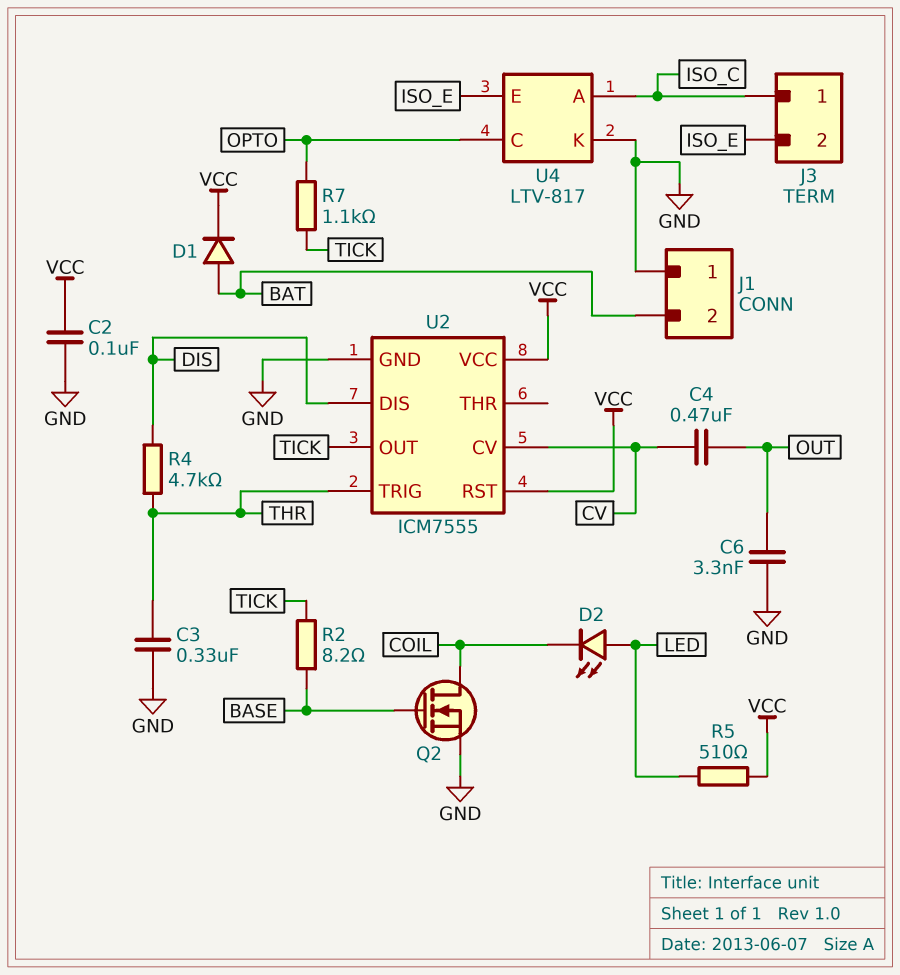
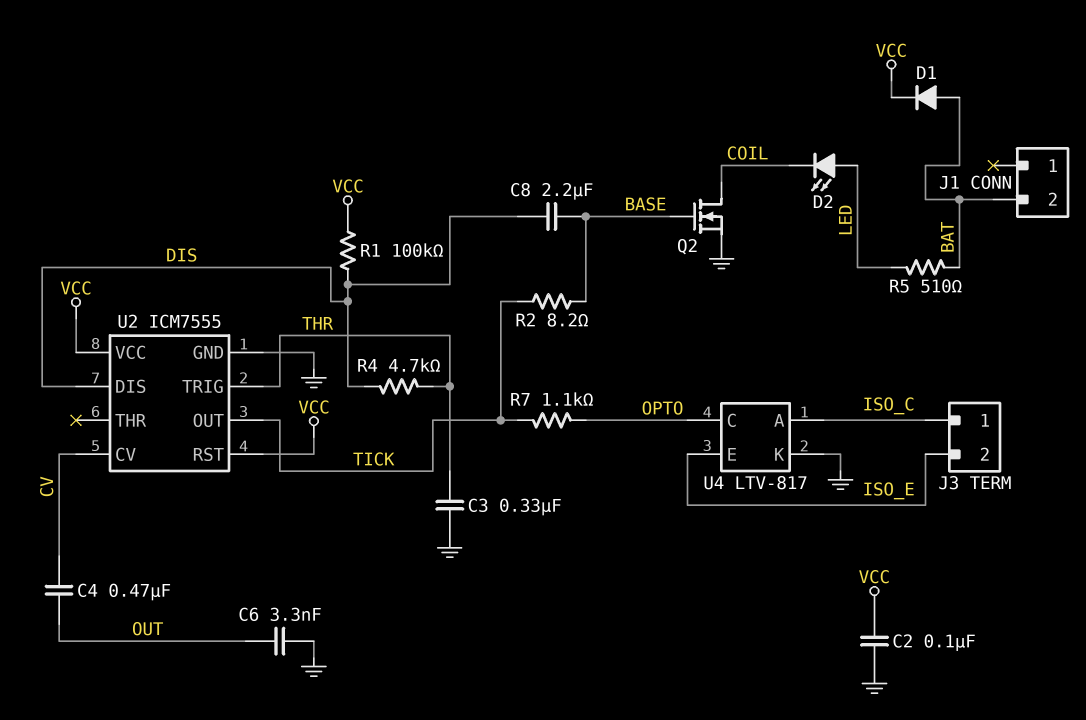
C8: none -> 2.2uF (BASE, DIS)
J1 pin 1: GND -> none
R1: none -> 100k (DIS, VCC)
R5: 510 (LED, VCC) -> 510 (BAT, LED)

